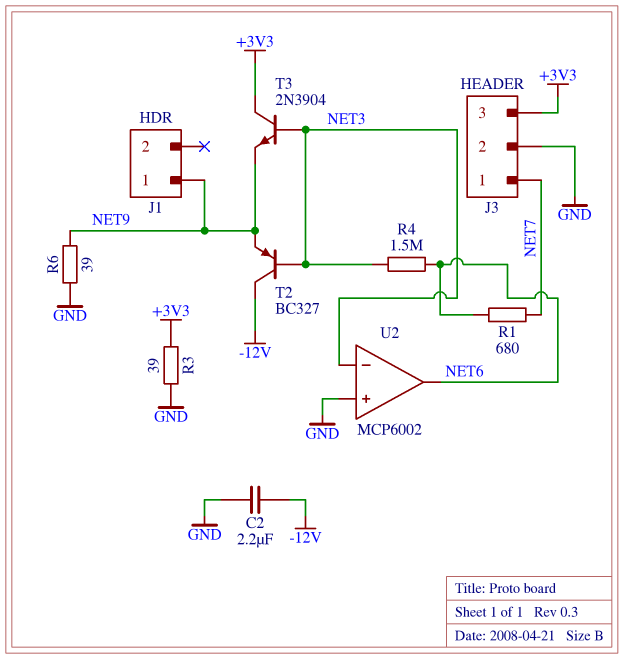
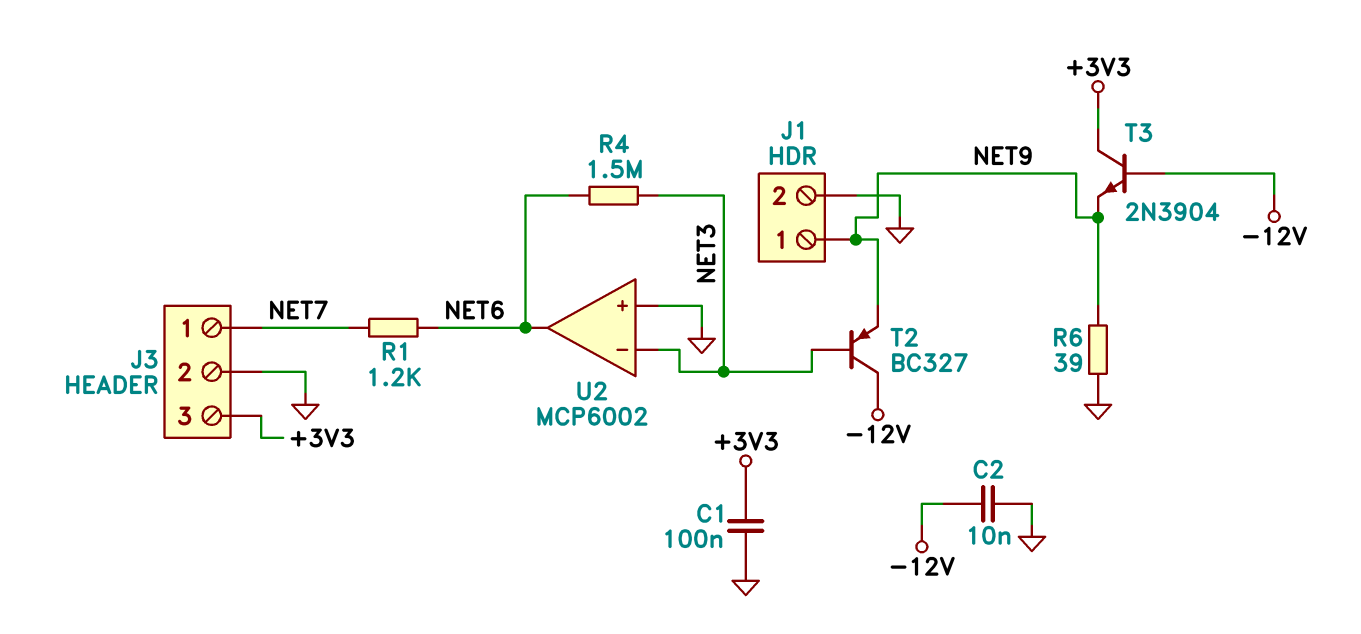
C1: none -> 100nF (+3V3, GND)
C2: 2.2uF (-12V, GND) -> 10nF (-12V, GND)
J1 pin 2: none -> GND
R1: 680 (NET6, NET7) -> 1.2k (NET6, NET7)
R3: 39 (+3V3, GND) -> none
T3: NPN 2N3904 (B NET3, C +3V3, E NET9) -> NPN 2N3904 (B -12V, C +3V3, E NET9)

